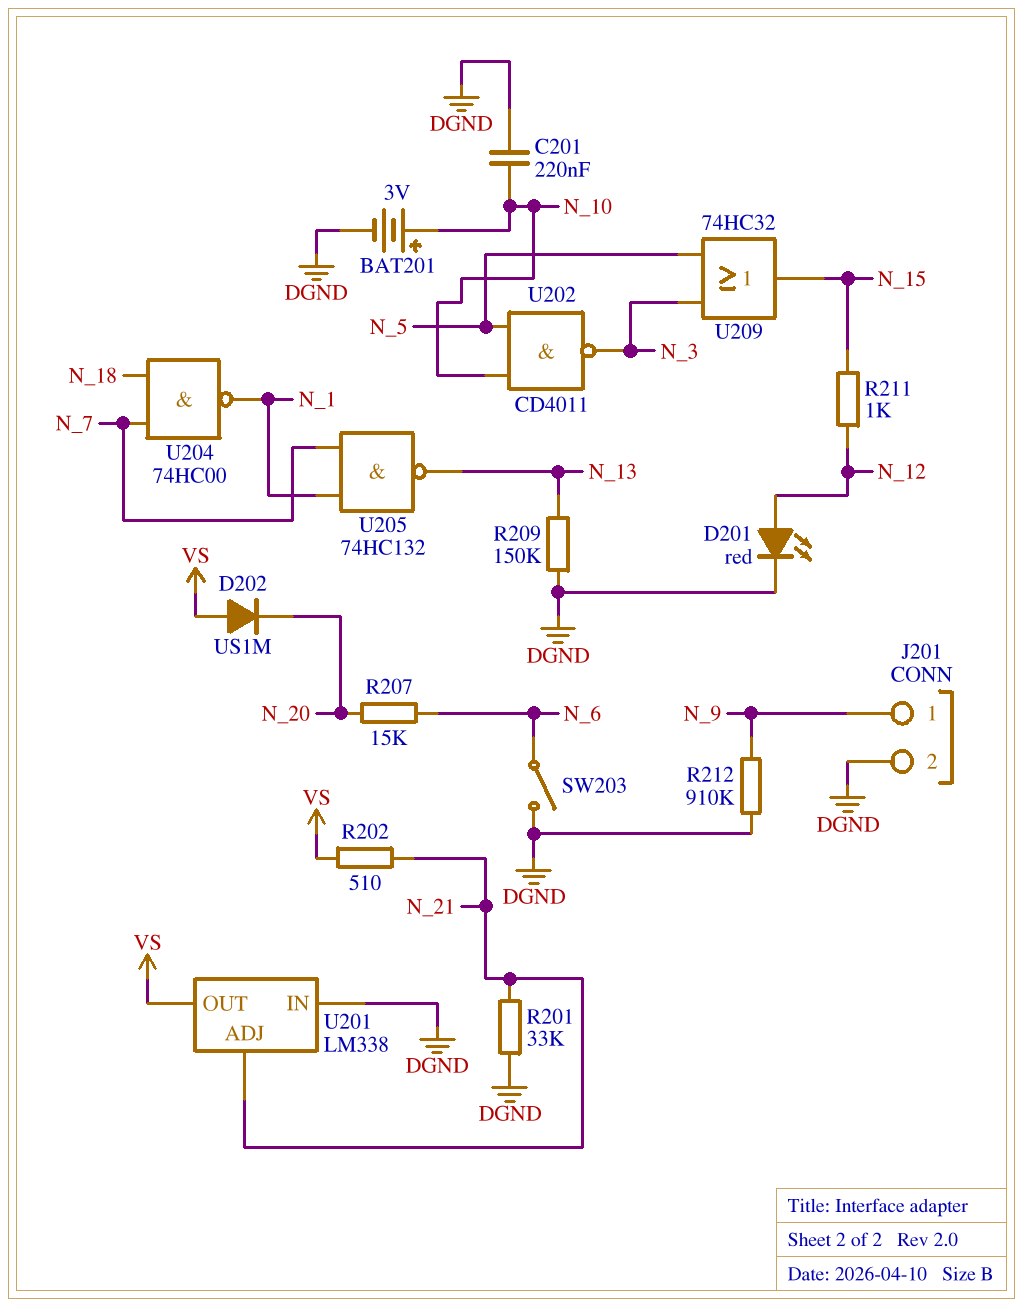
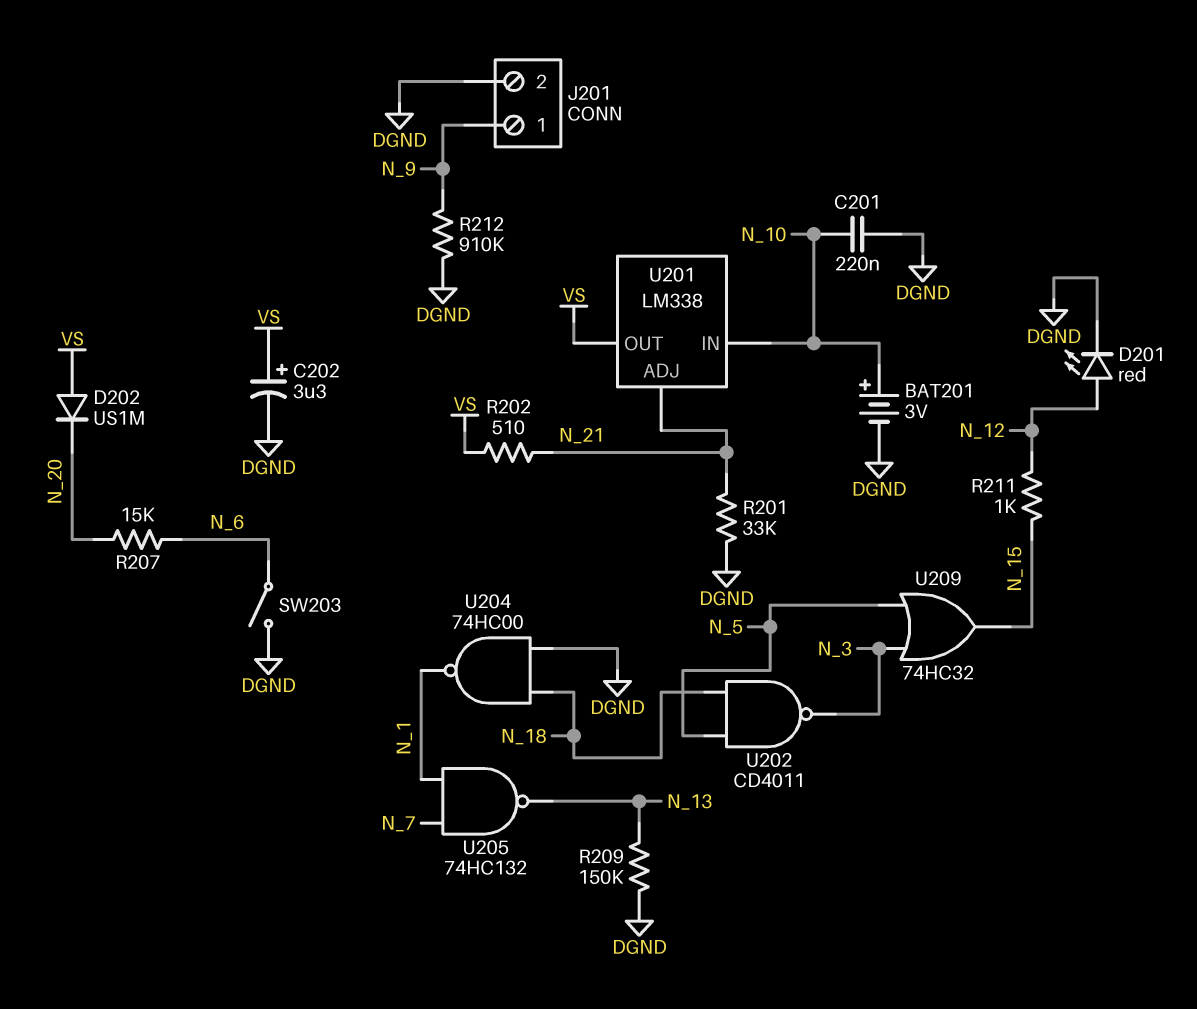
C202: none -> 3.3uF (plus VS, minus DGND)
U201 pin IN: DGND -> N_10
U202: NAND CD4011 (in N_5, in N_10, out N_3) -> NAND CD4011 (in N_5, in N_18, out N_3)
U204: NAND 74HC00 (in N_7, in N_18, out N_1) -> NAND 74HC00 (in DGND, in N_18, out N_1)

